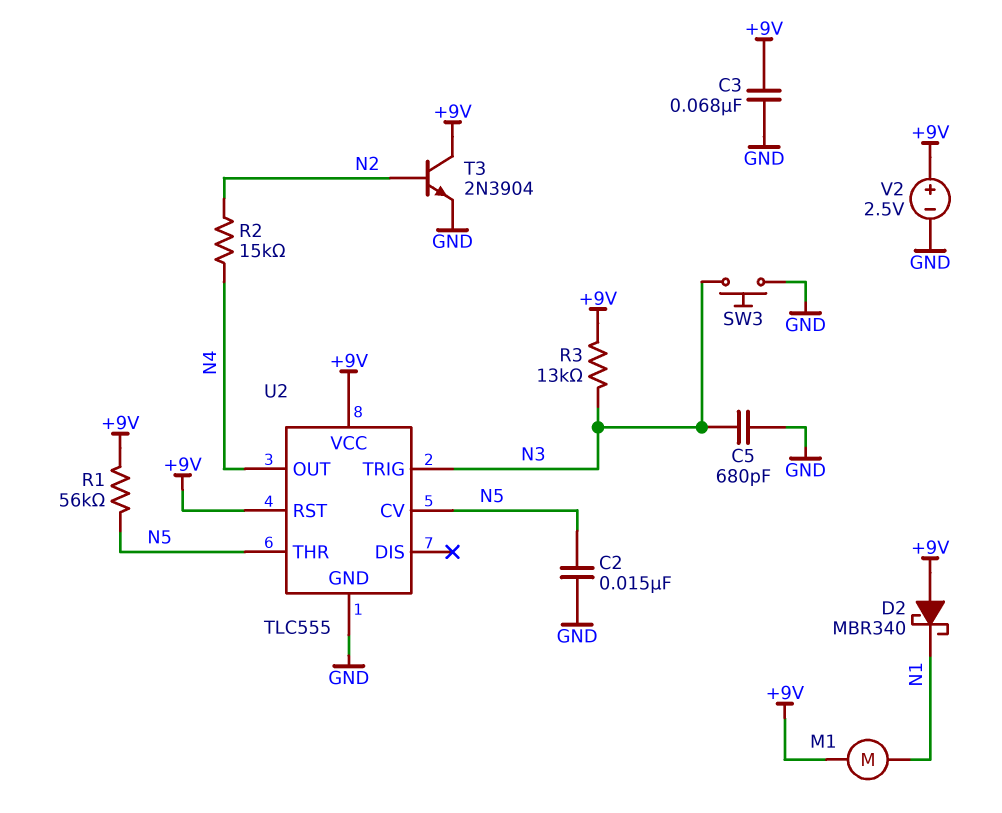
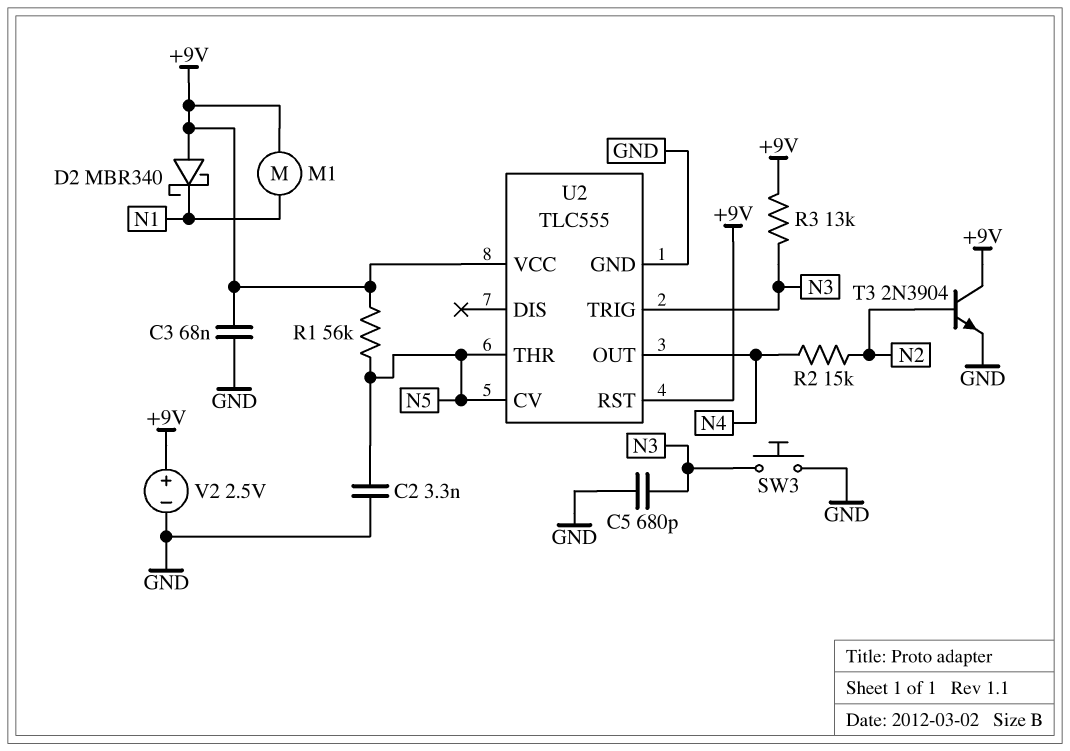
C2: 15nF (GND, N5) -> 3.3nF (GND, N5)

